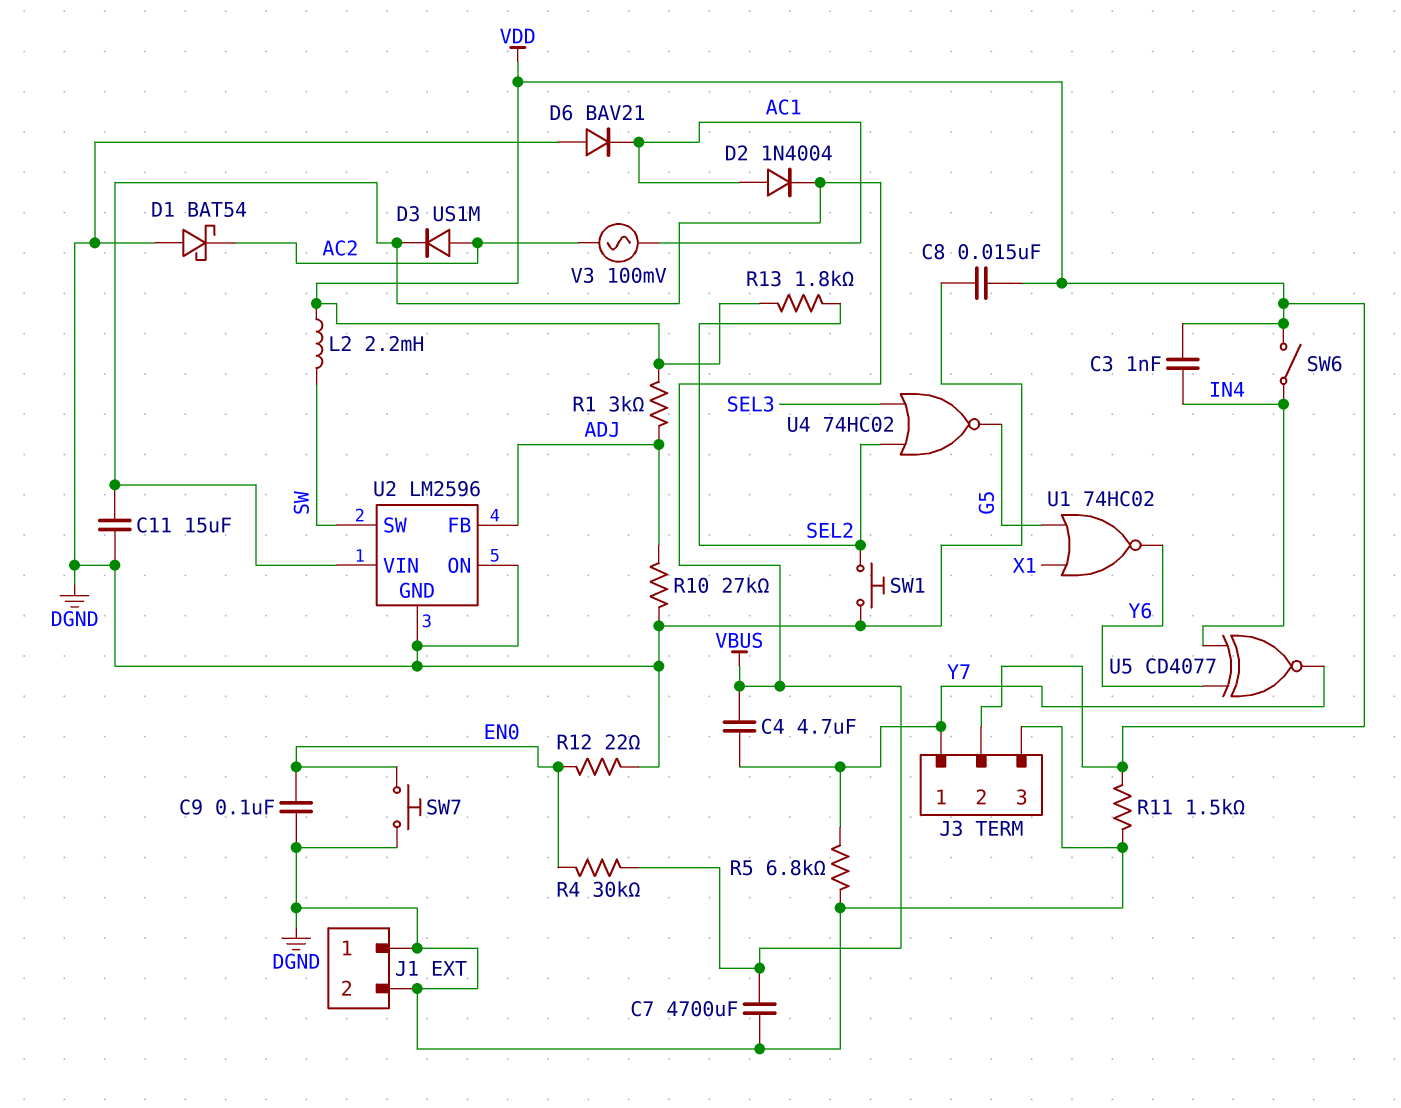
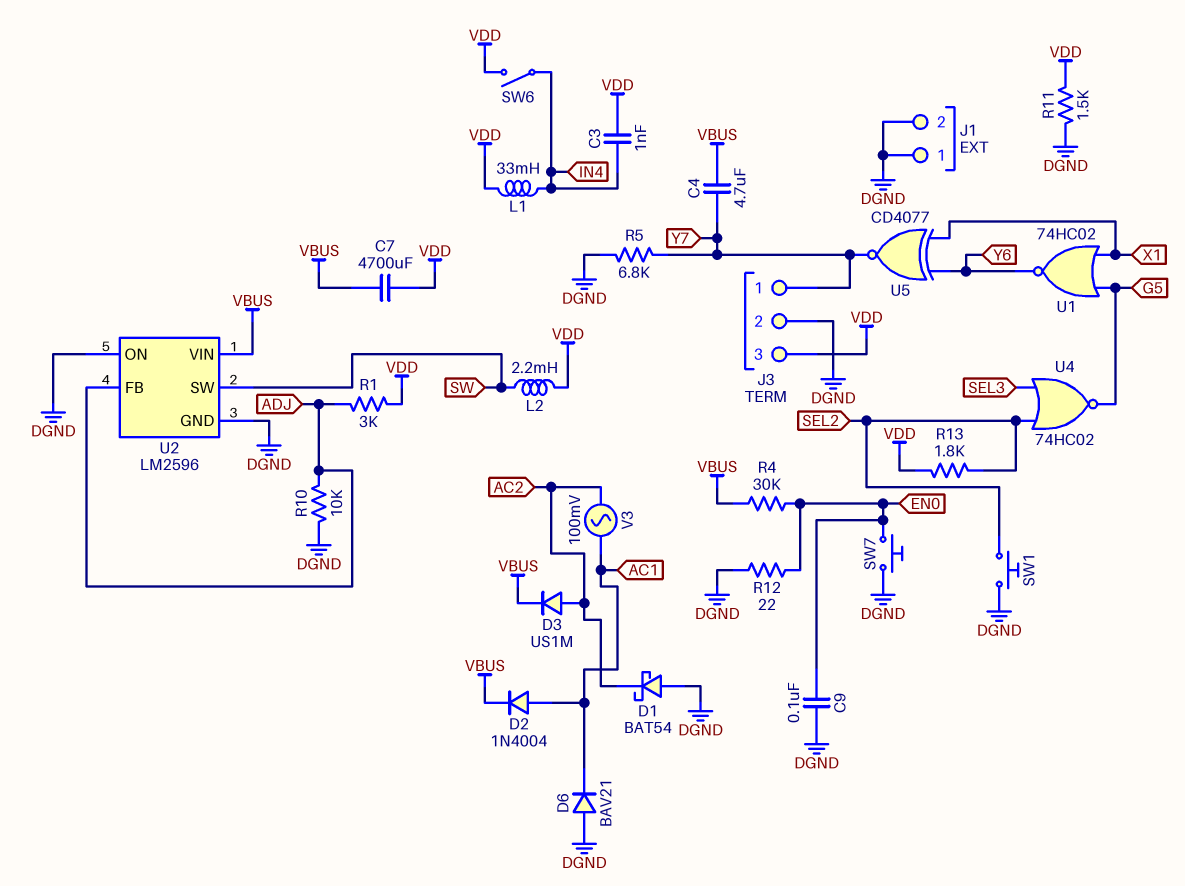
C7: 4700uF (DGND, VBUS) -> 4700uF (VBUS, VDD)
C8: 15nF (DGND, VDD) -> none
C11: 15uF (DGND, VBUS) -> none
J3 pin 2: VDD -> DGND
J3 pin 3: DGND -> VDD
L1: none -> 33mH (IN4, VDD)
R10: 27k (ADJ, DGND) -> 10k (ADJ, DGND)
U5: XNOR CD4077 (in IN4, in Y6, out Y7) -> XNOR CD4077 (in X1, in Y6, out Y7)

